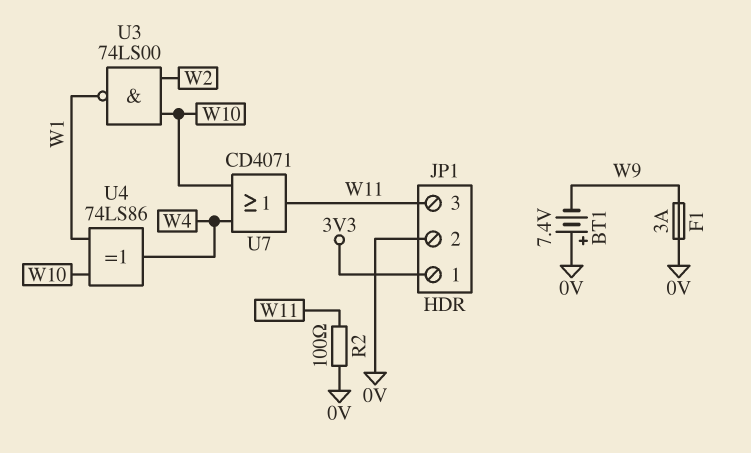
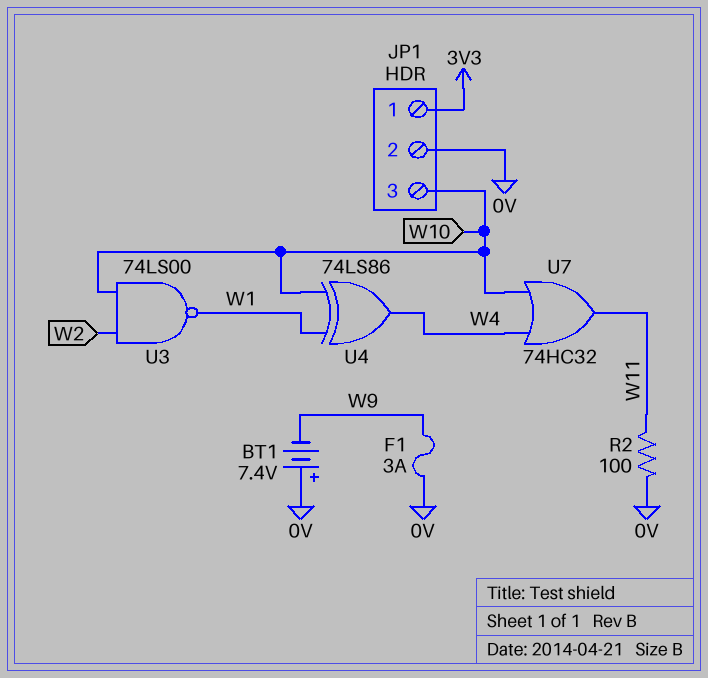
JP1 pin 3: W11 -> W10
U7: OR CD4071 (in W4, in W10, out W11) -> OR 74HC32 (in W4, in W10, out W11)

